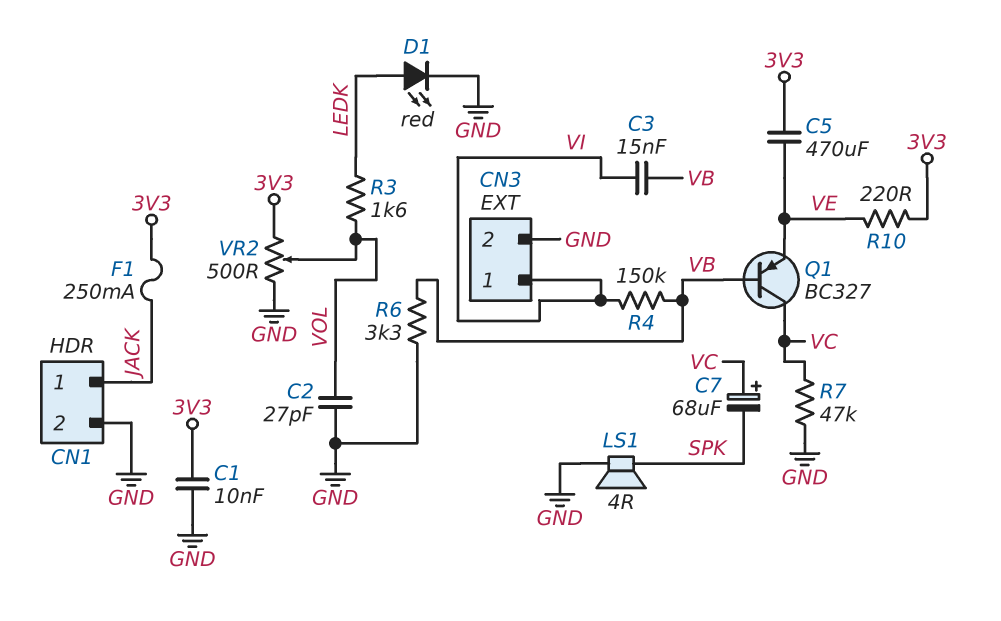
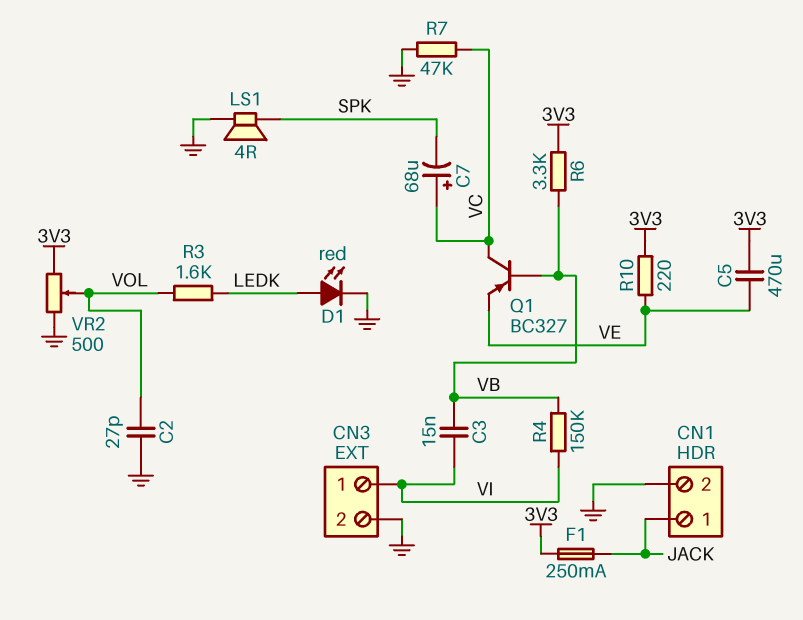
C1: 10nF (3V3, GND) -> none
R6: 3.3k (GND, VB) -> 3.3k (3V3, VB)

